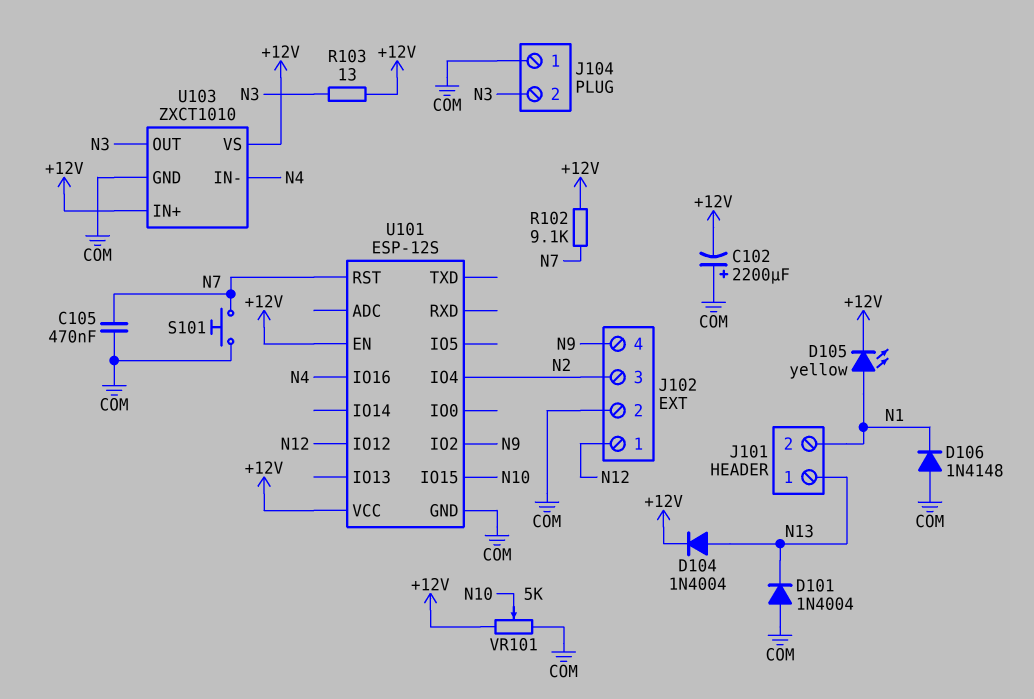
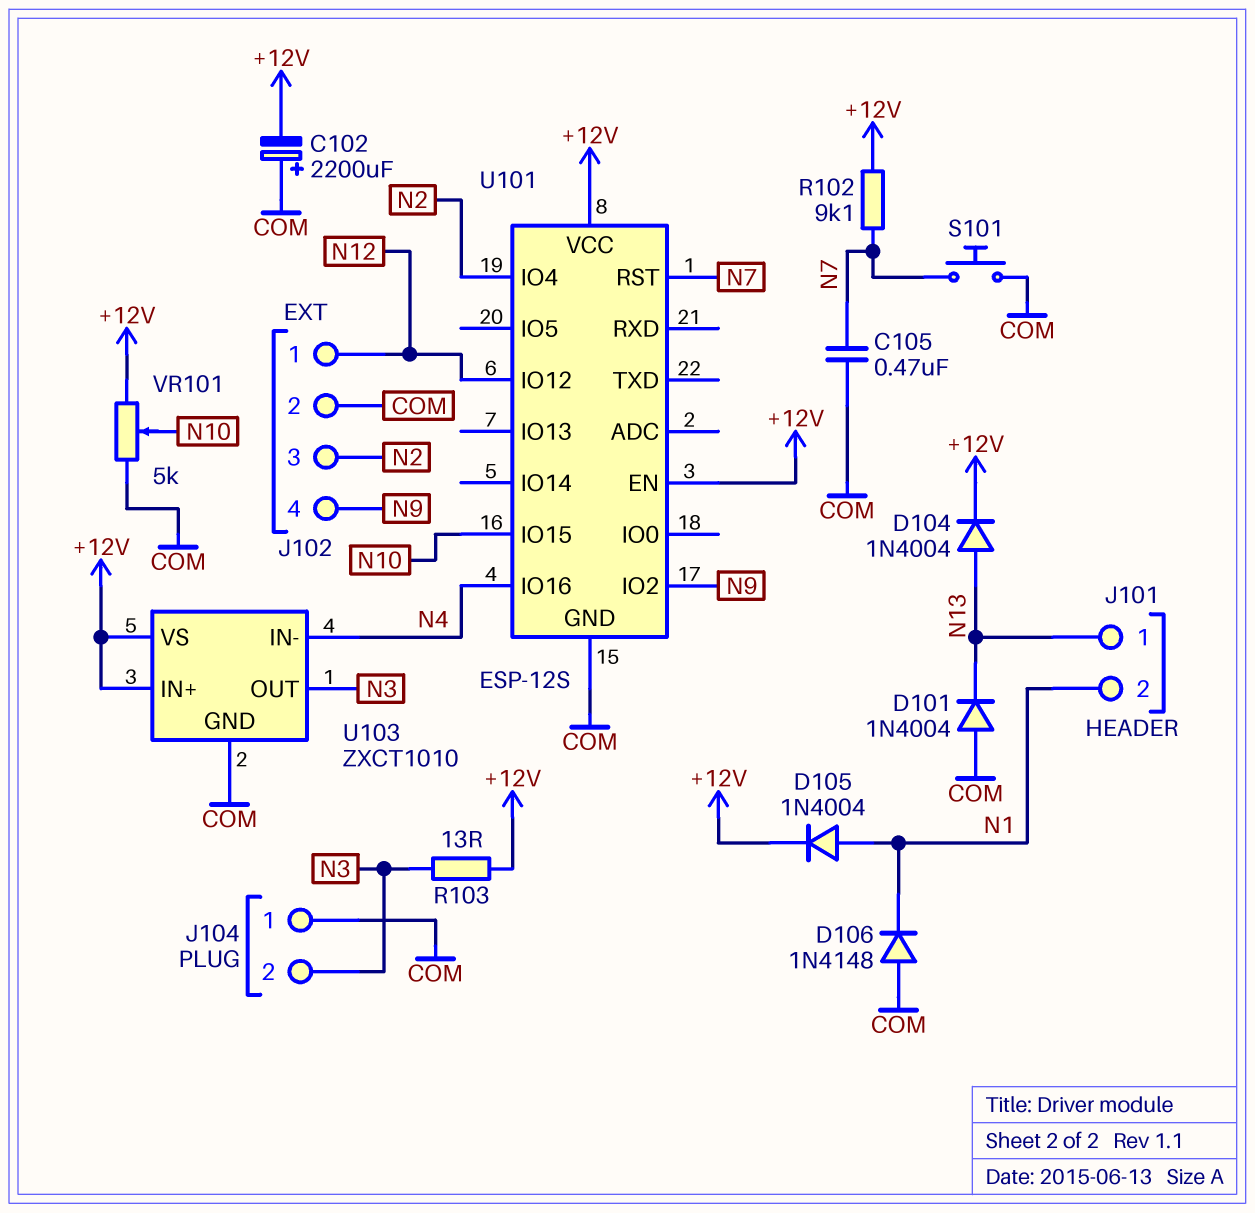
D105: LED yellow (A N1, K +12V) -> diode 1N4004 (A N1, K +12V)

